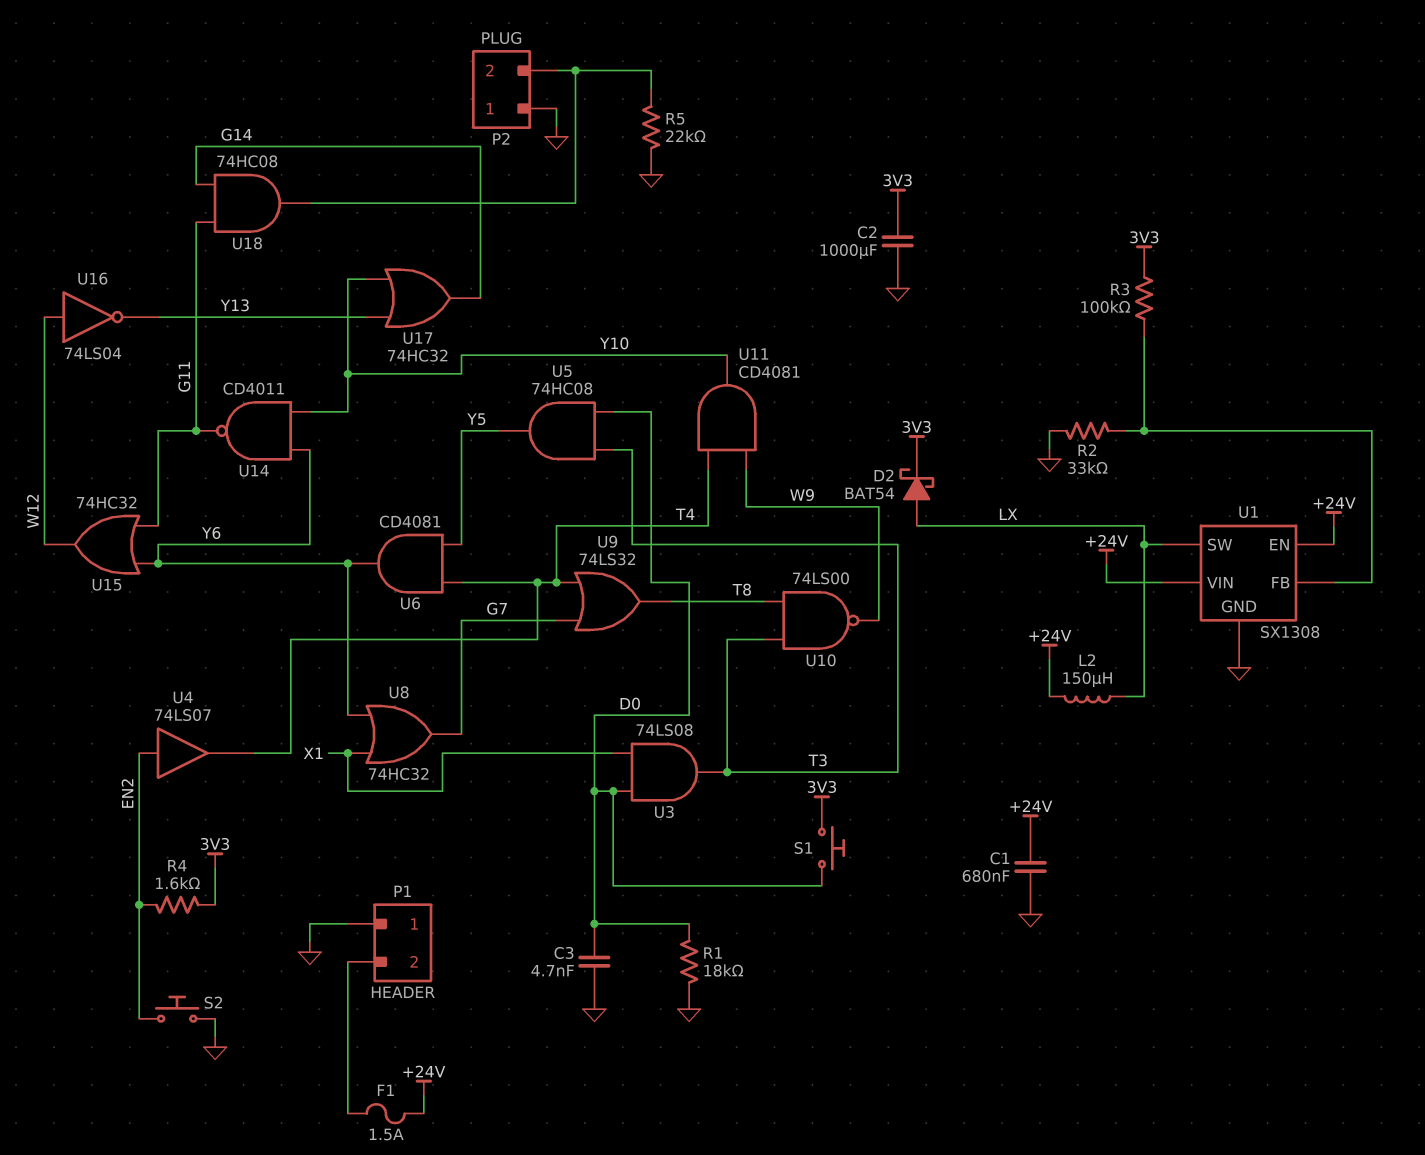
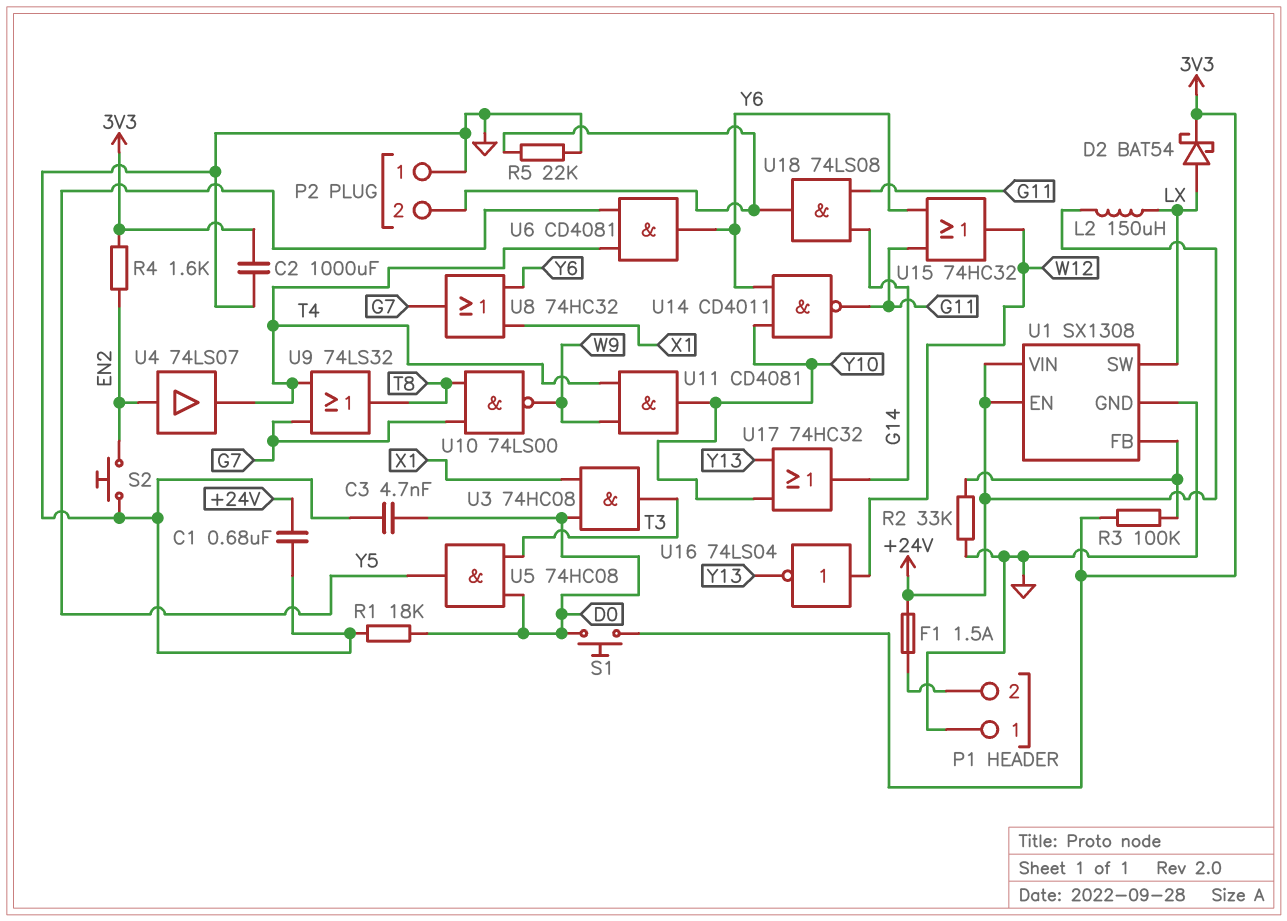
U3: AND 74LS08 (in D0, in X1, out T3) -> AND 74HC08 (in D0, in X1, out T3)
U10: NAND 74LS00 (in T3, in T8, out W9) -> NAND 74LS00 (in G7, in T8, out W9)
U18: AND 74HC08 (in G11, in G14, out P2/2) -> AND 74LS08 (in G11, in G14, out P2/2)

